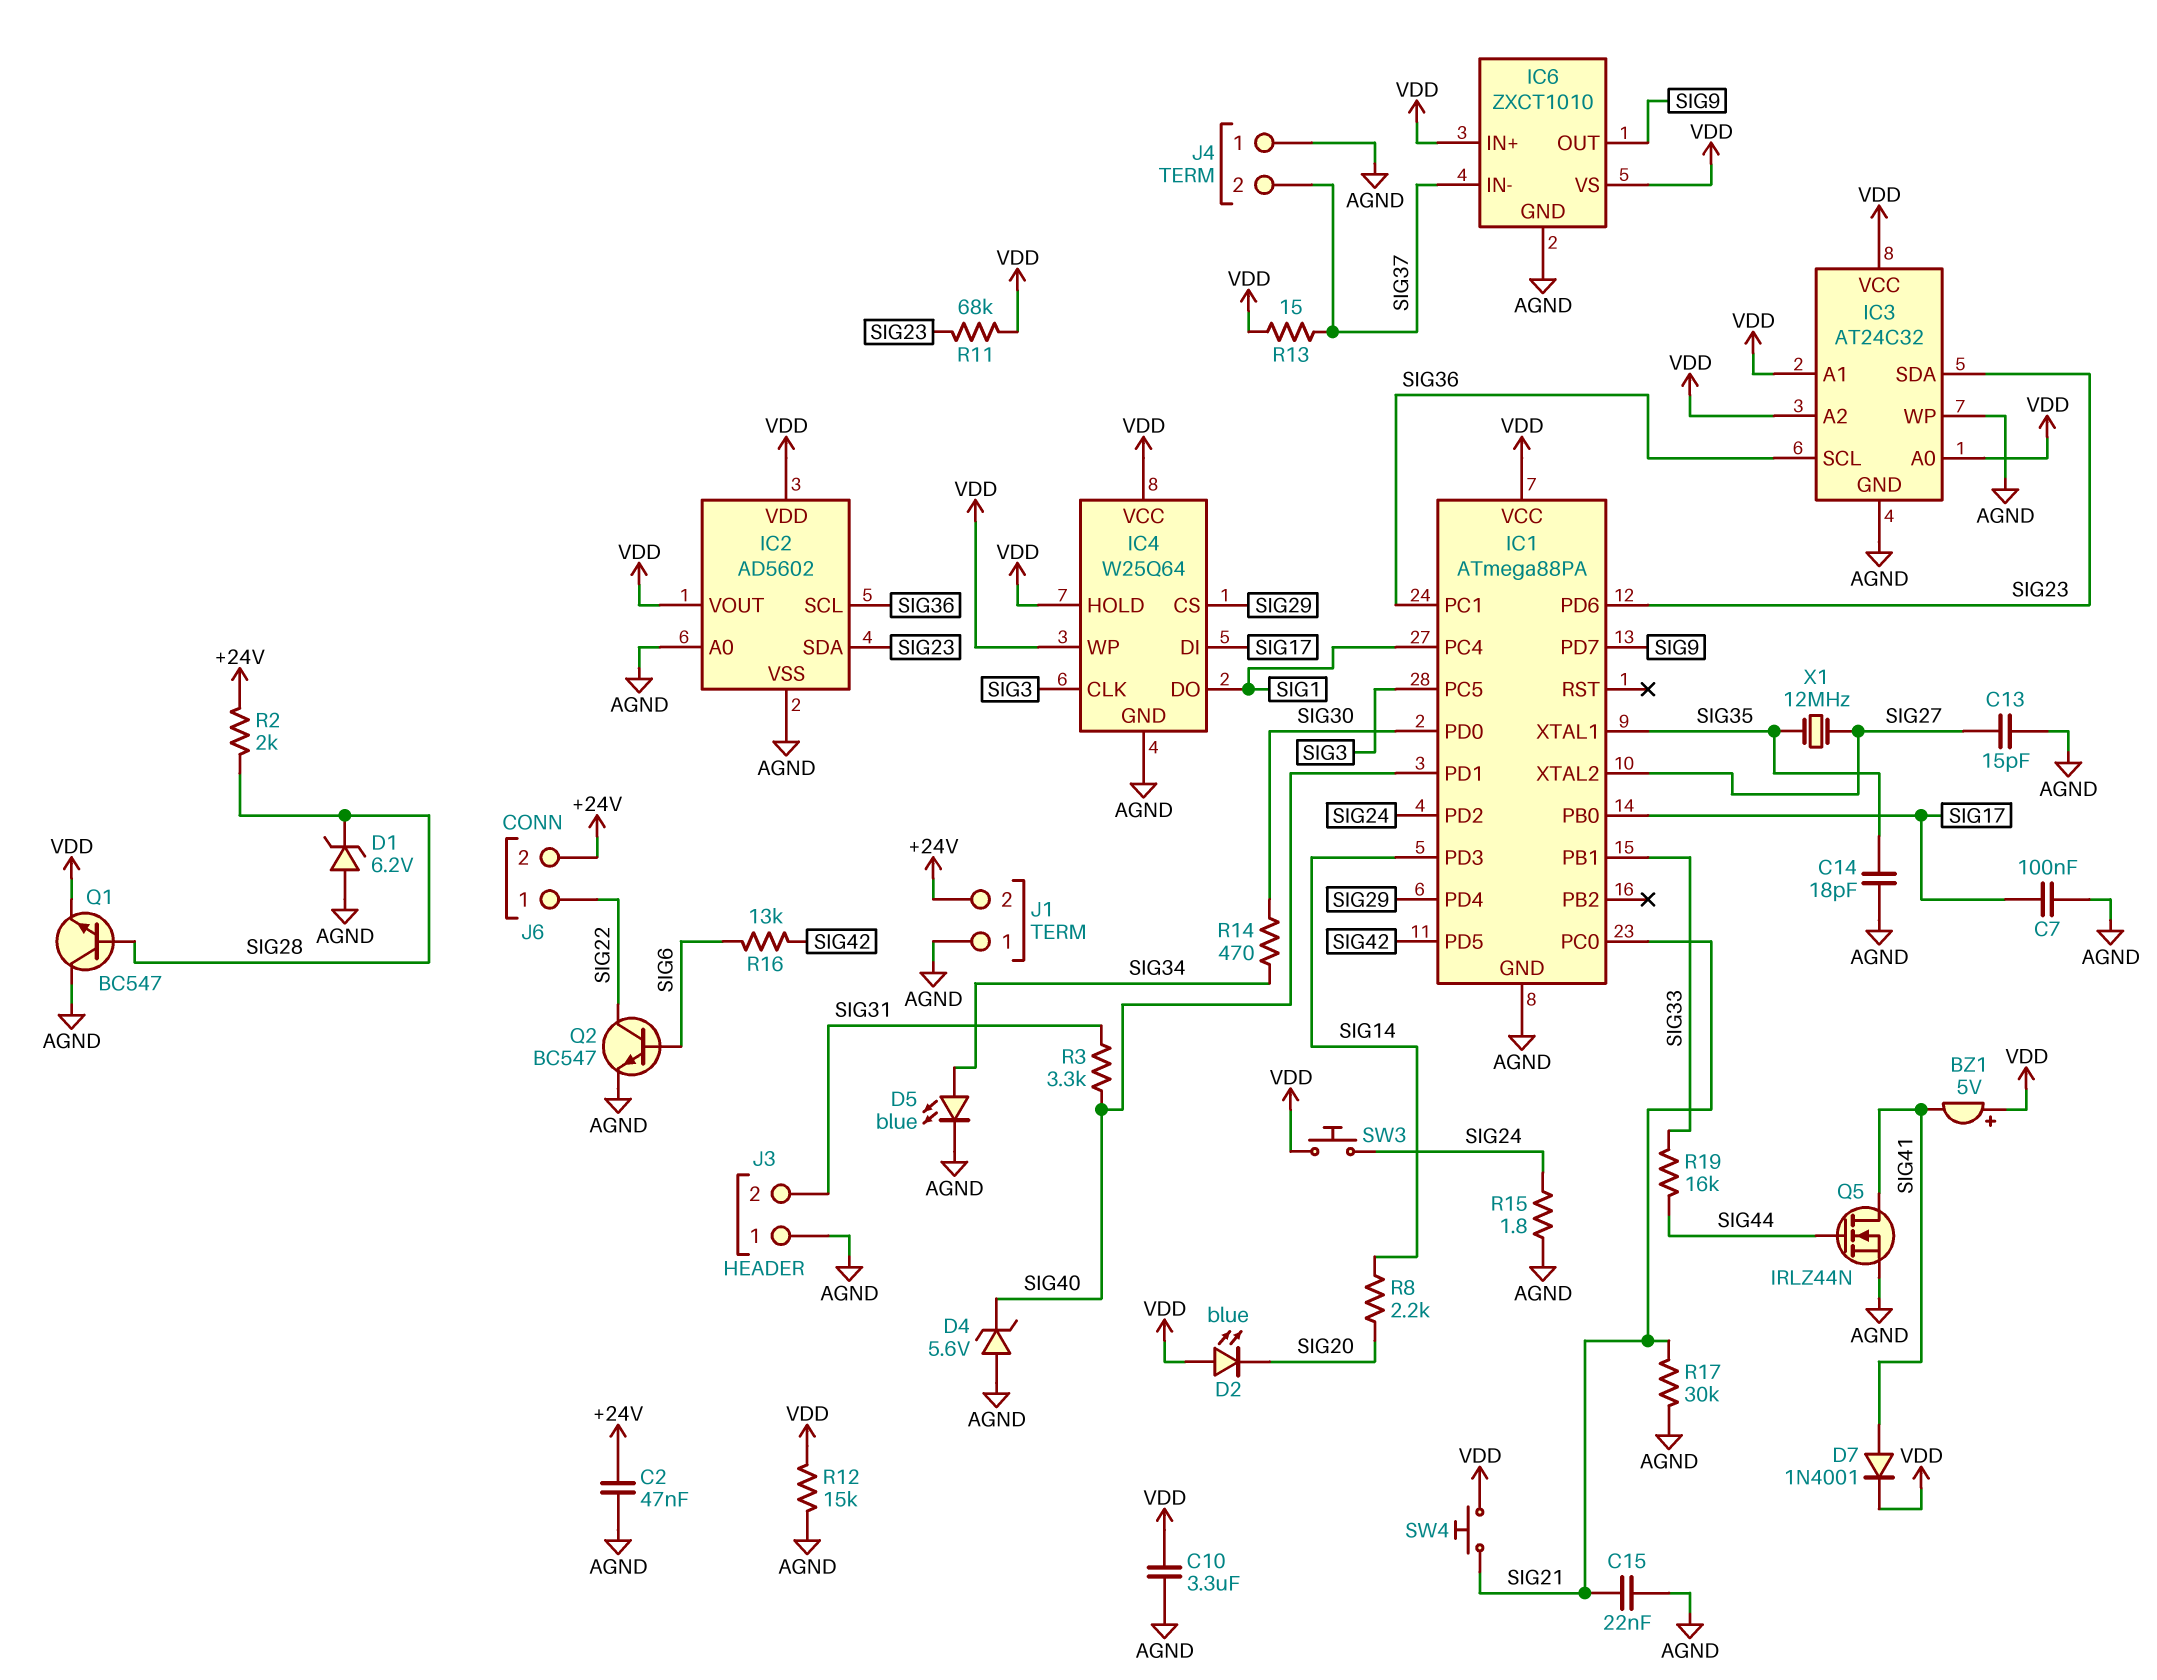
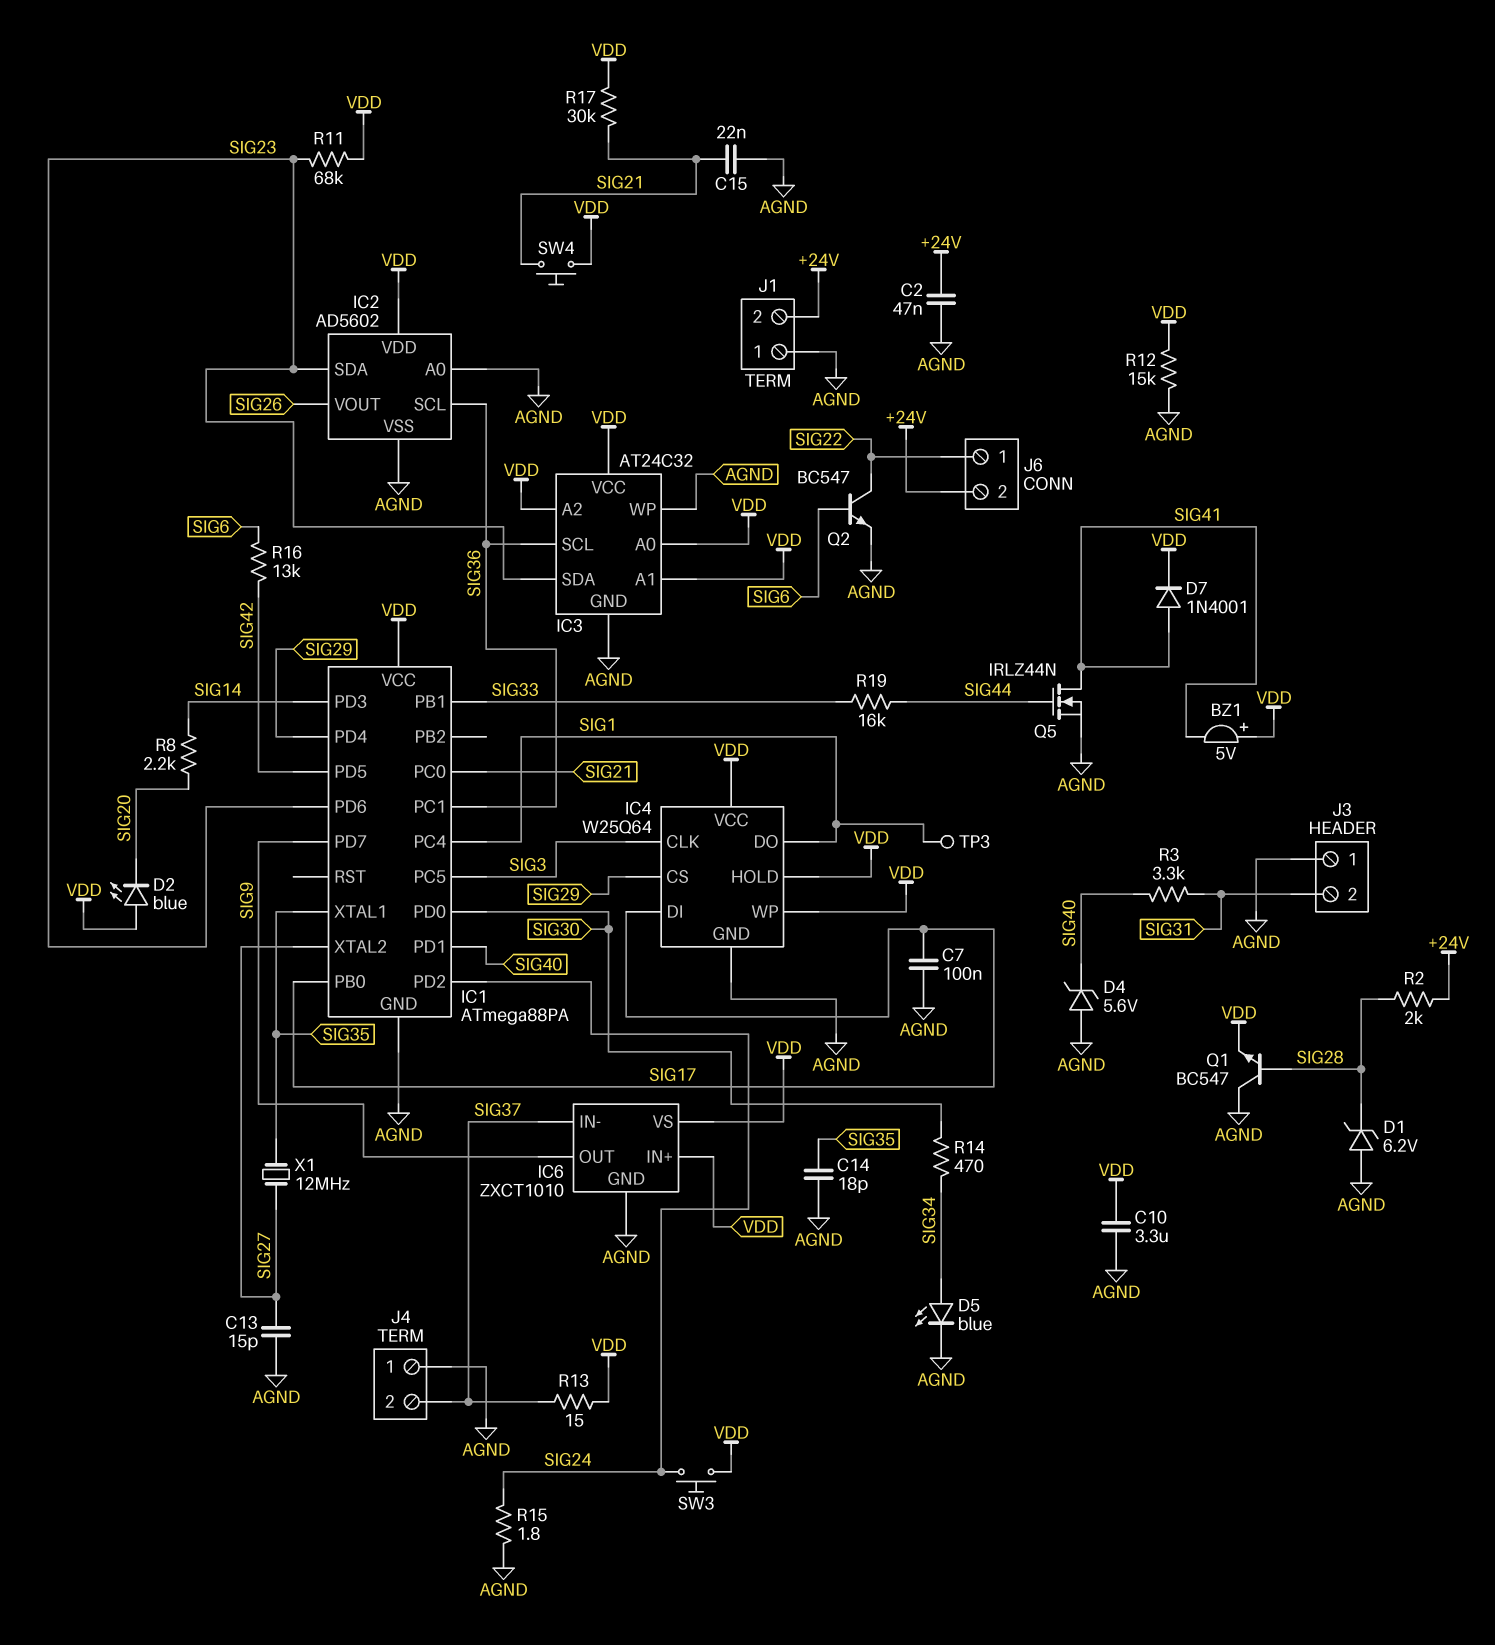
IC2 pin VOUT: VDD -> SIG26
R17: 30k (AGND, SIG21) -> 30k (SIG21, VDD)
TP3: none -> test point (SIG1)

